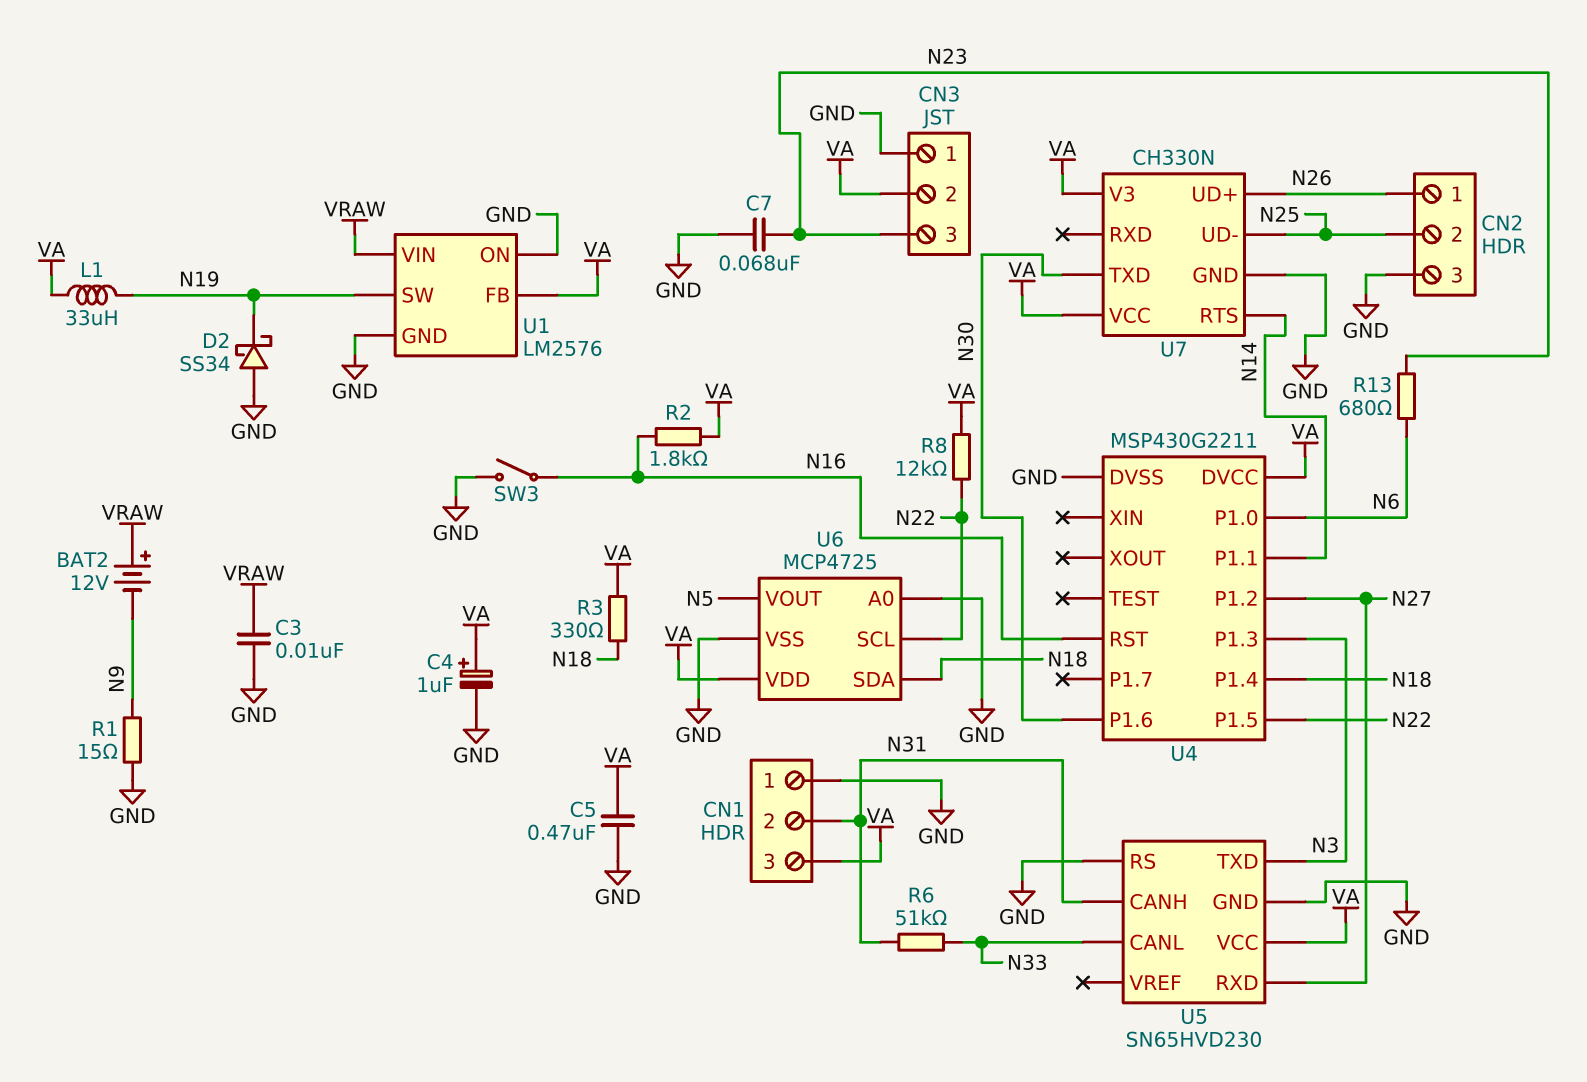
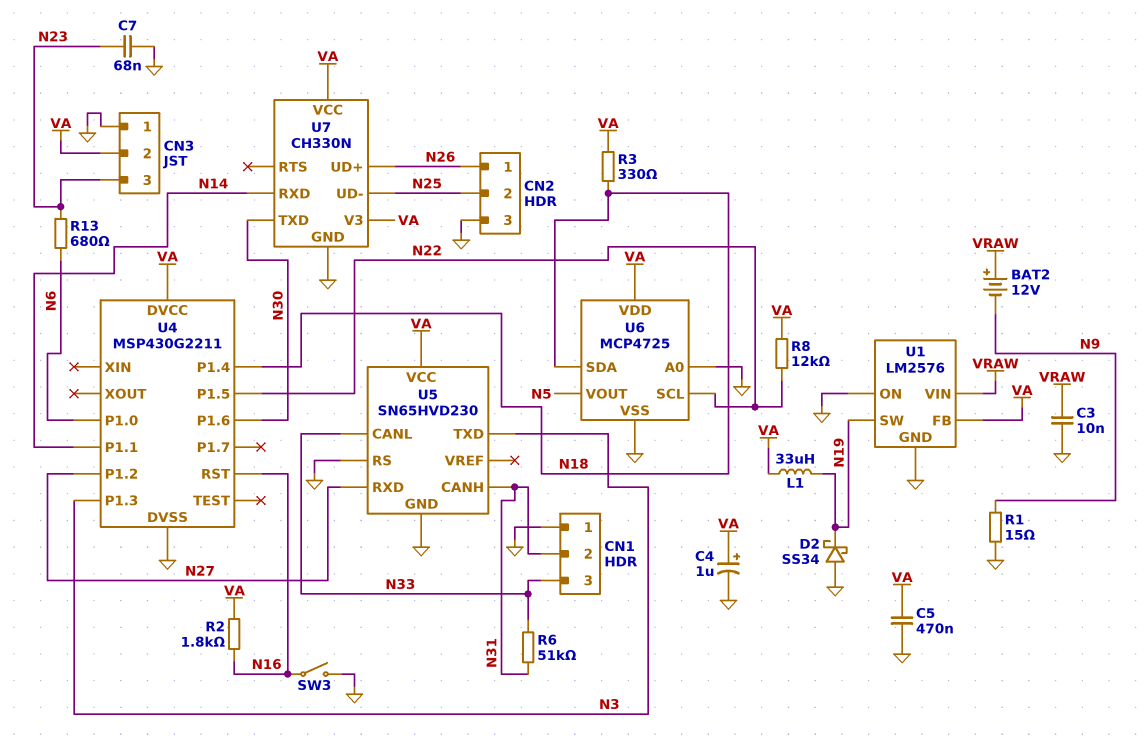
CN1 pin 3: VA -> N33
U7 pin RTS: N14 -> none
U7 pin RXD: none -> N14

